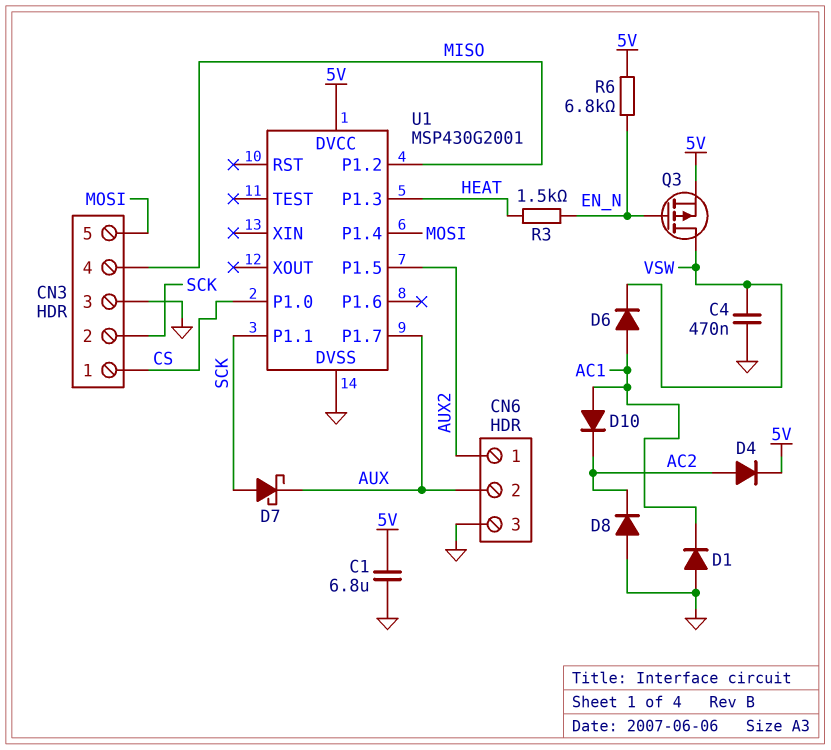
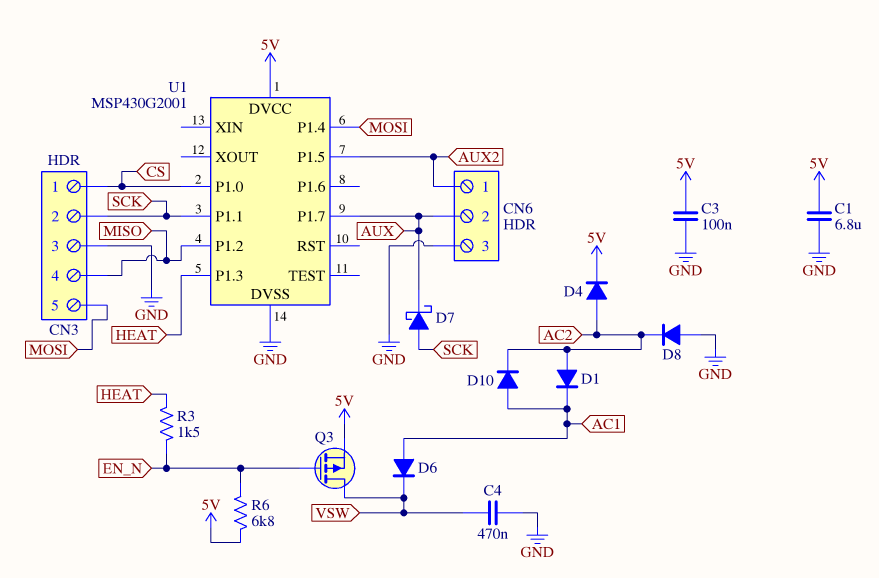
C3: none -> 100nF (5V, GND)
D1: diode (A GND, K AC1) -> diode (A AC2, K AC1)

